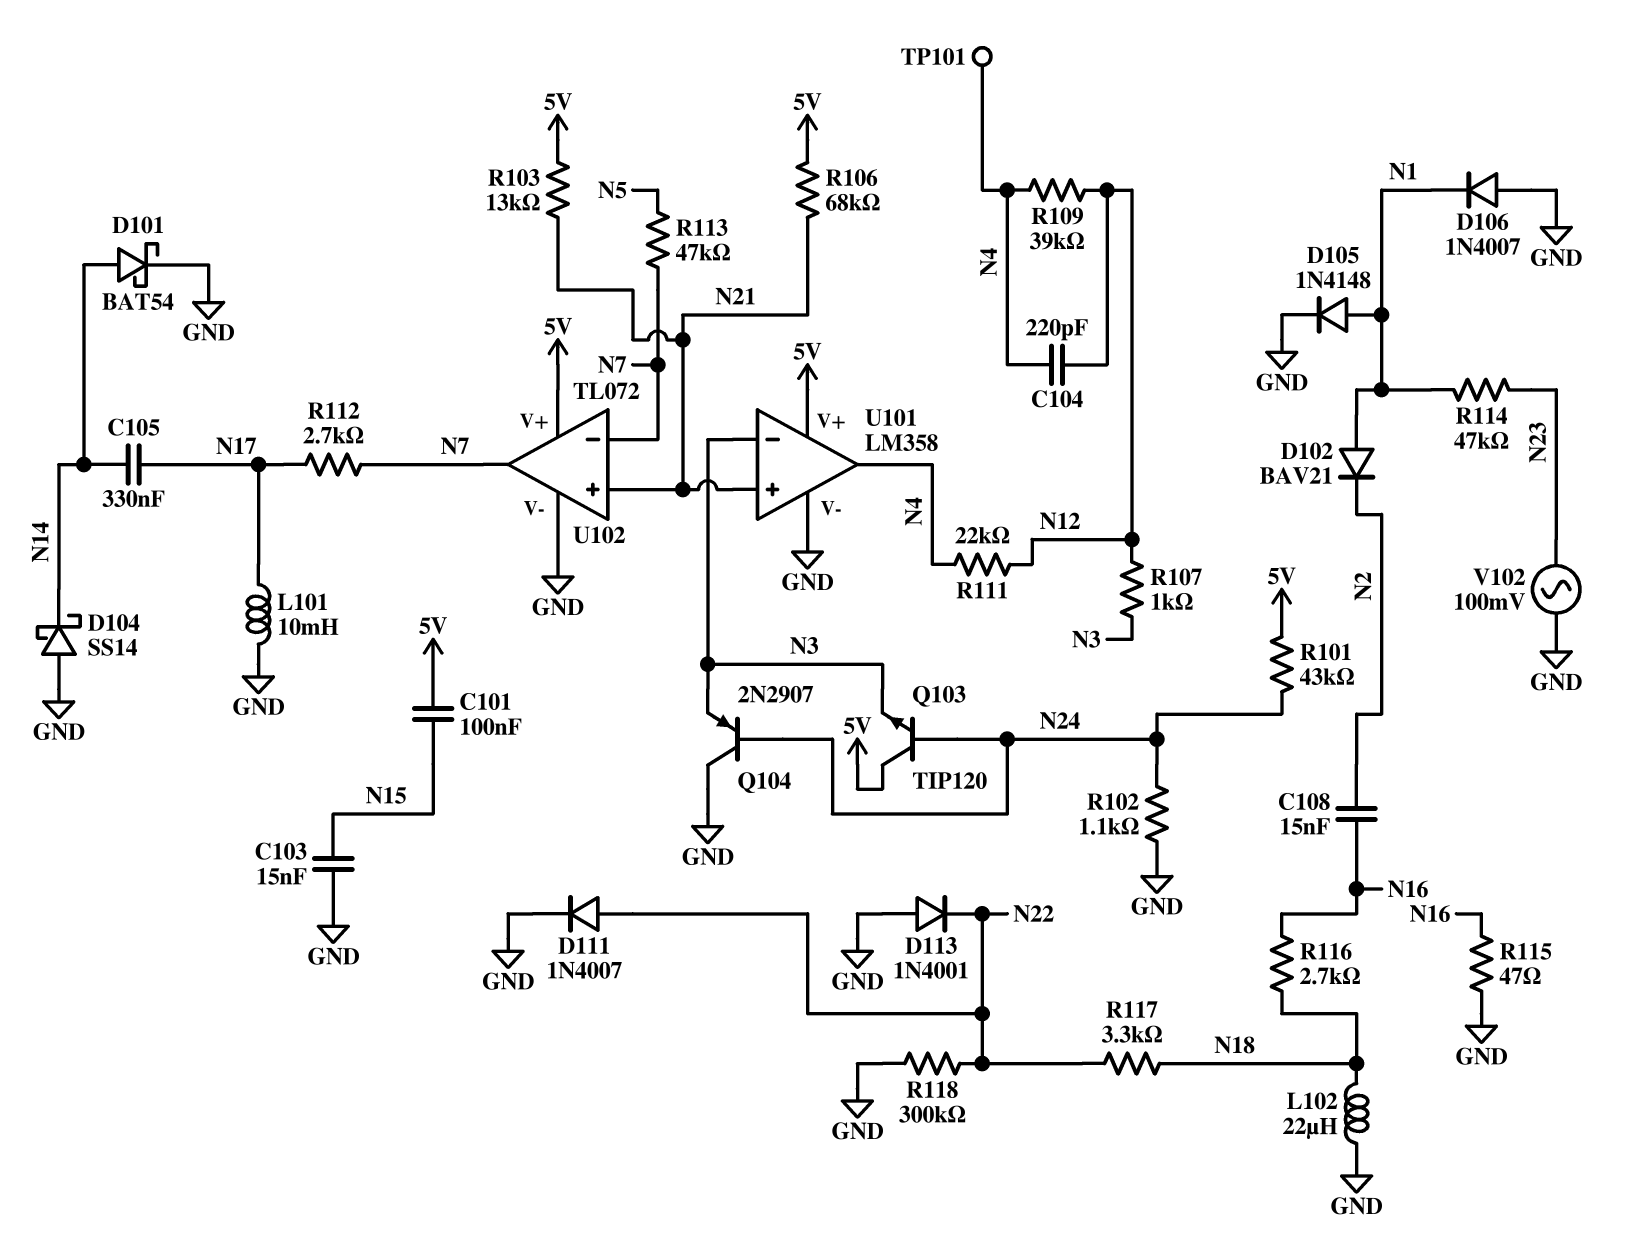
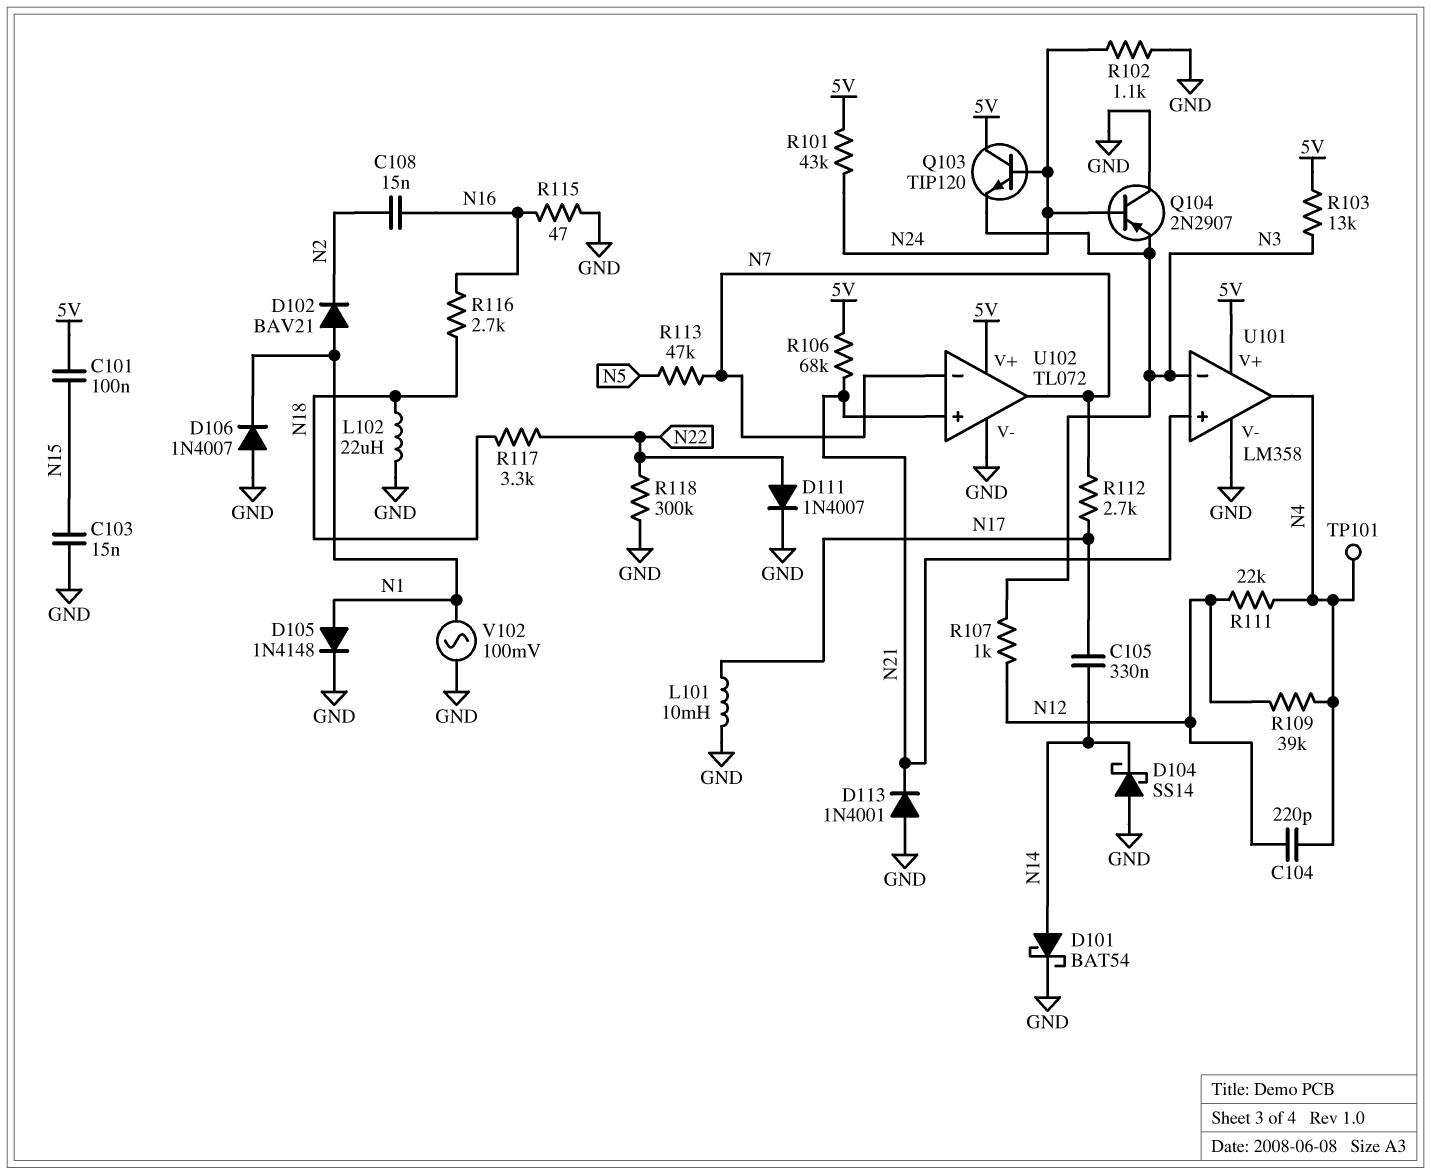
D113: diode 1N4001 (A GND, K N22) -> diode 1N4001 (A GND, K N21)
R103: 13k (5V, N21) -> 13k (5V, N3)
R114: 47k (N1, N23) -> none
V102: AC 100mV (GND, N23) -> AC 100mV (GND, N1)

